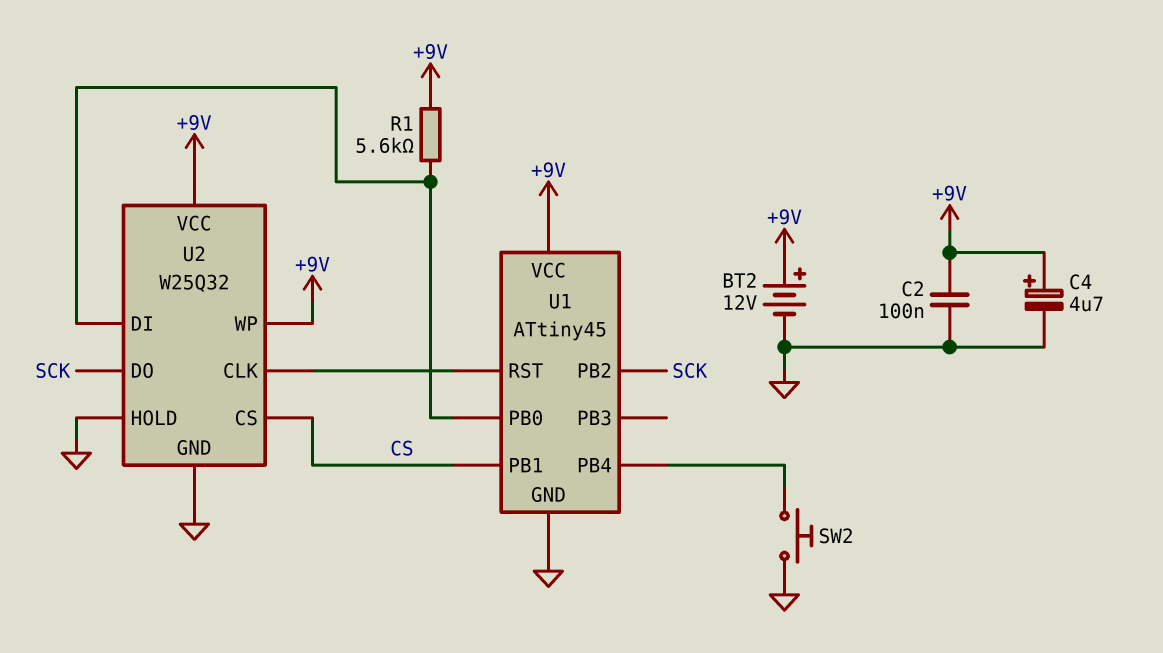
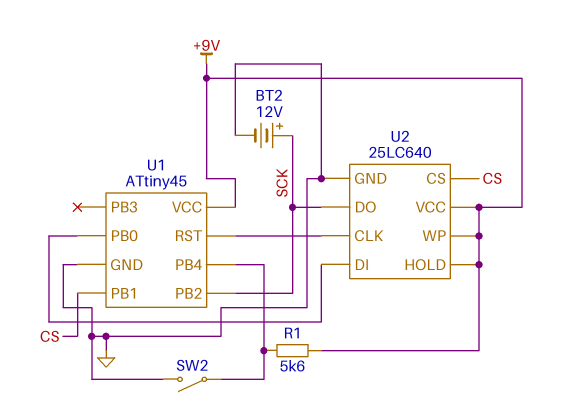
BT2: 12V (plus +9V, minus GND) -> 12V (plus SCK, minus GND)
C2: 100nF (+9V, GND) -> none
C4: 4.7uF (plus +9V, minus GND) -> none
R1: 5.6k (+9V, U1/PB0) -> 5.6k (+9V, U1/PB4)
SW2: button (GND, U1/PB4) -> switch (GND, U1/PB4)
U2: W25Q32 -> 25LC640
U2 pin HOLD: GND -> +9V

